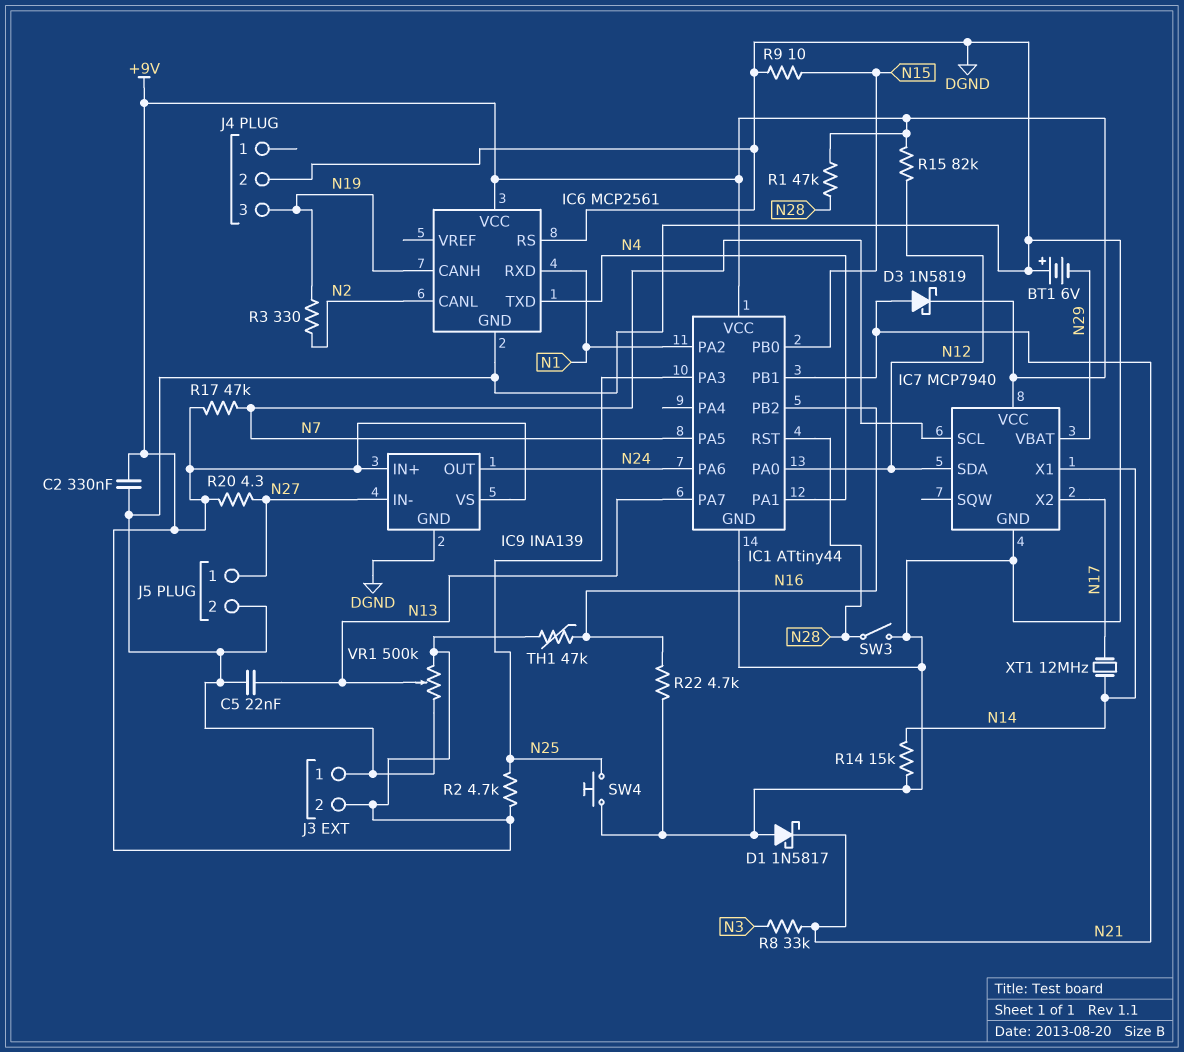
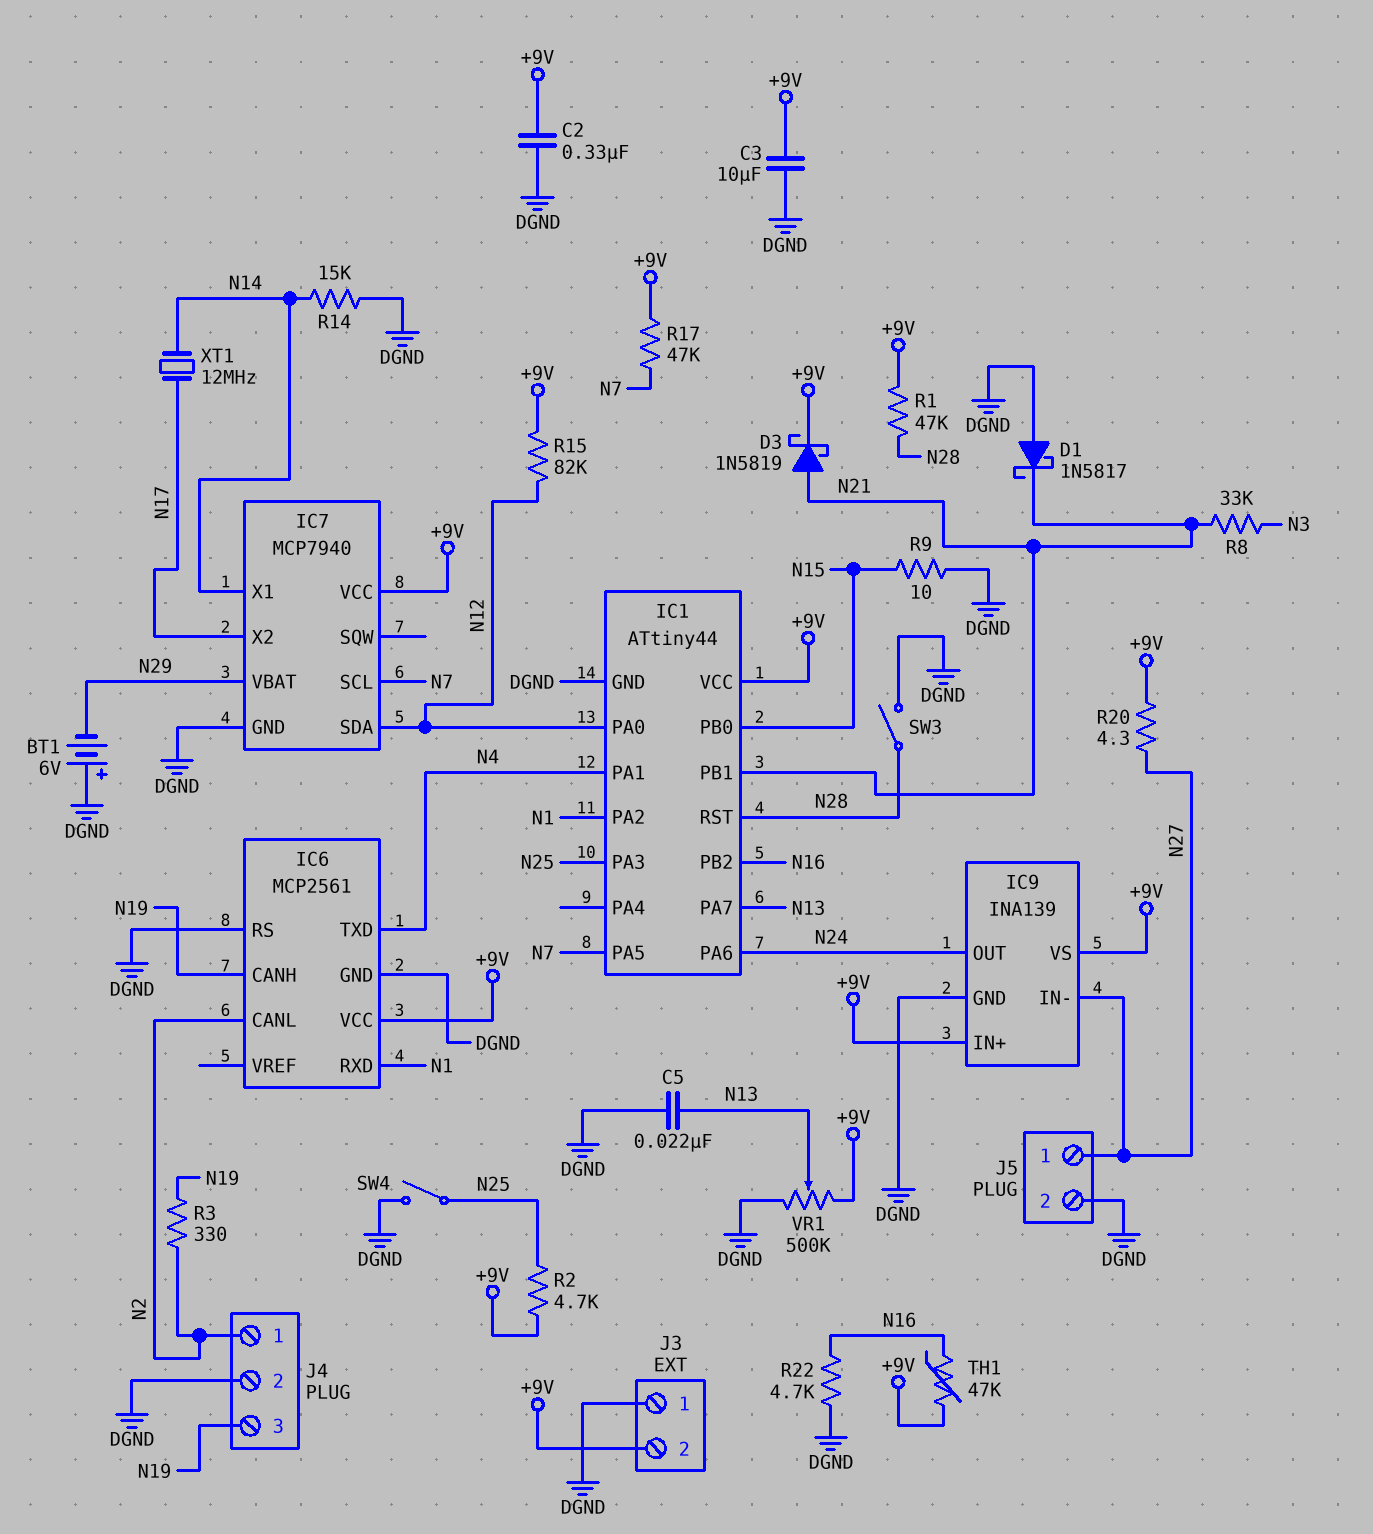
C3: none -> 10uF (+9V, DGND)
J4 pin 1: none -> N2
SW4: button (DGND, N25) -> switch (DGND, N25)

